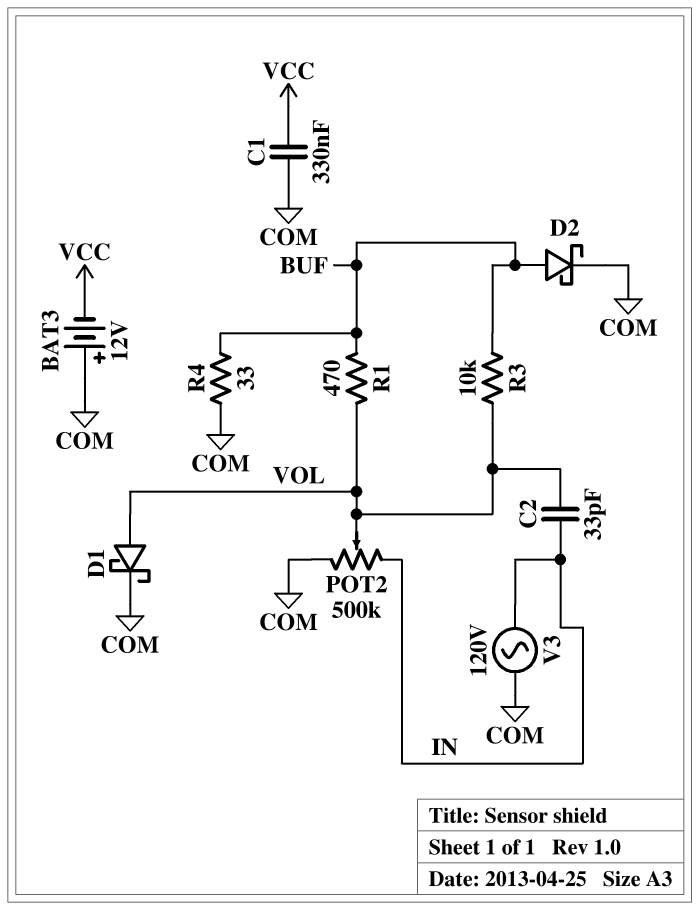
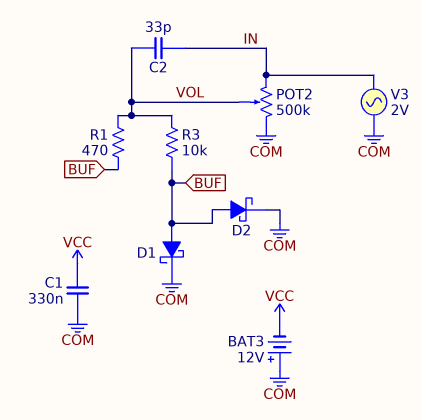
D1: schottky (A VOL, K COM) -> schottky (A BUF, K COM)
R4: 33 (BUF, COM) -> none
V3: AC 120V (COM, IN) -> AC 2V (COM, IN)

